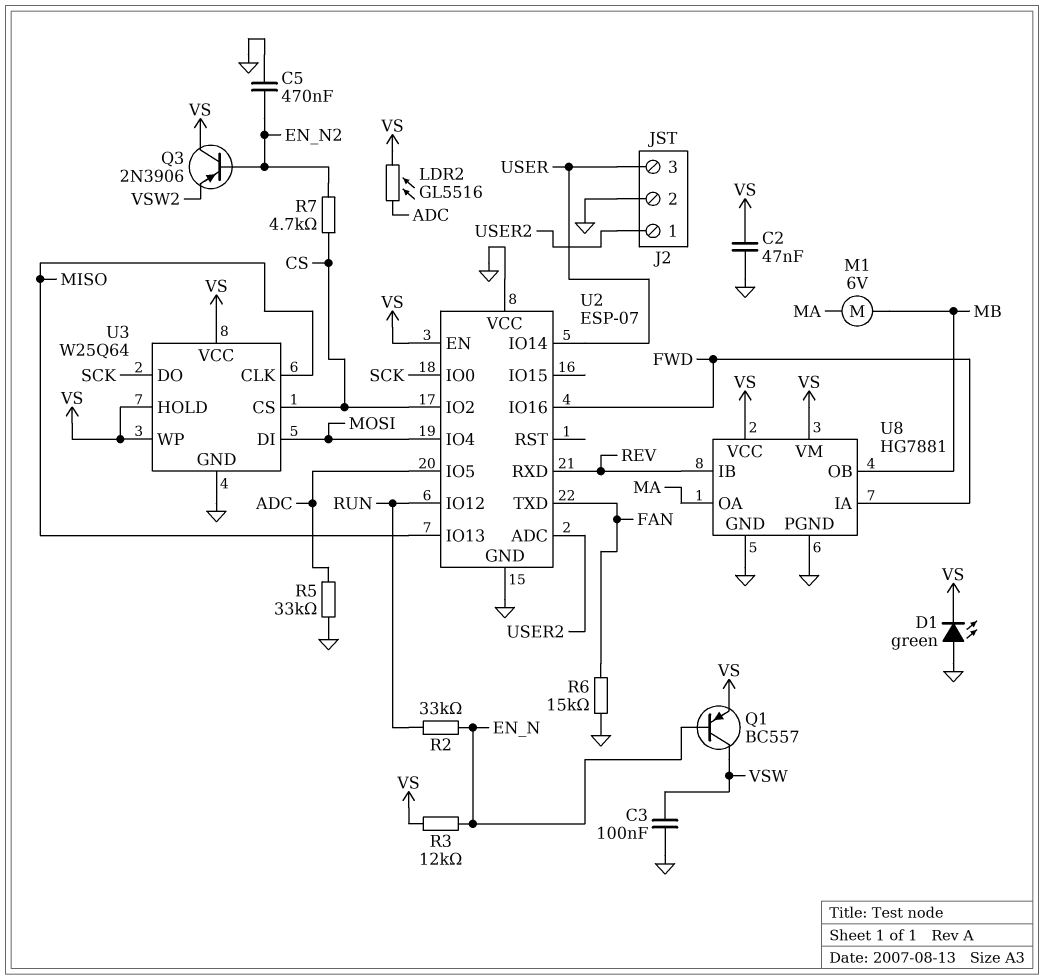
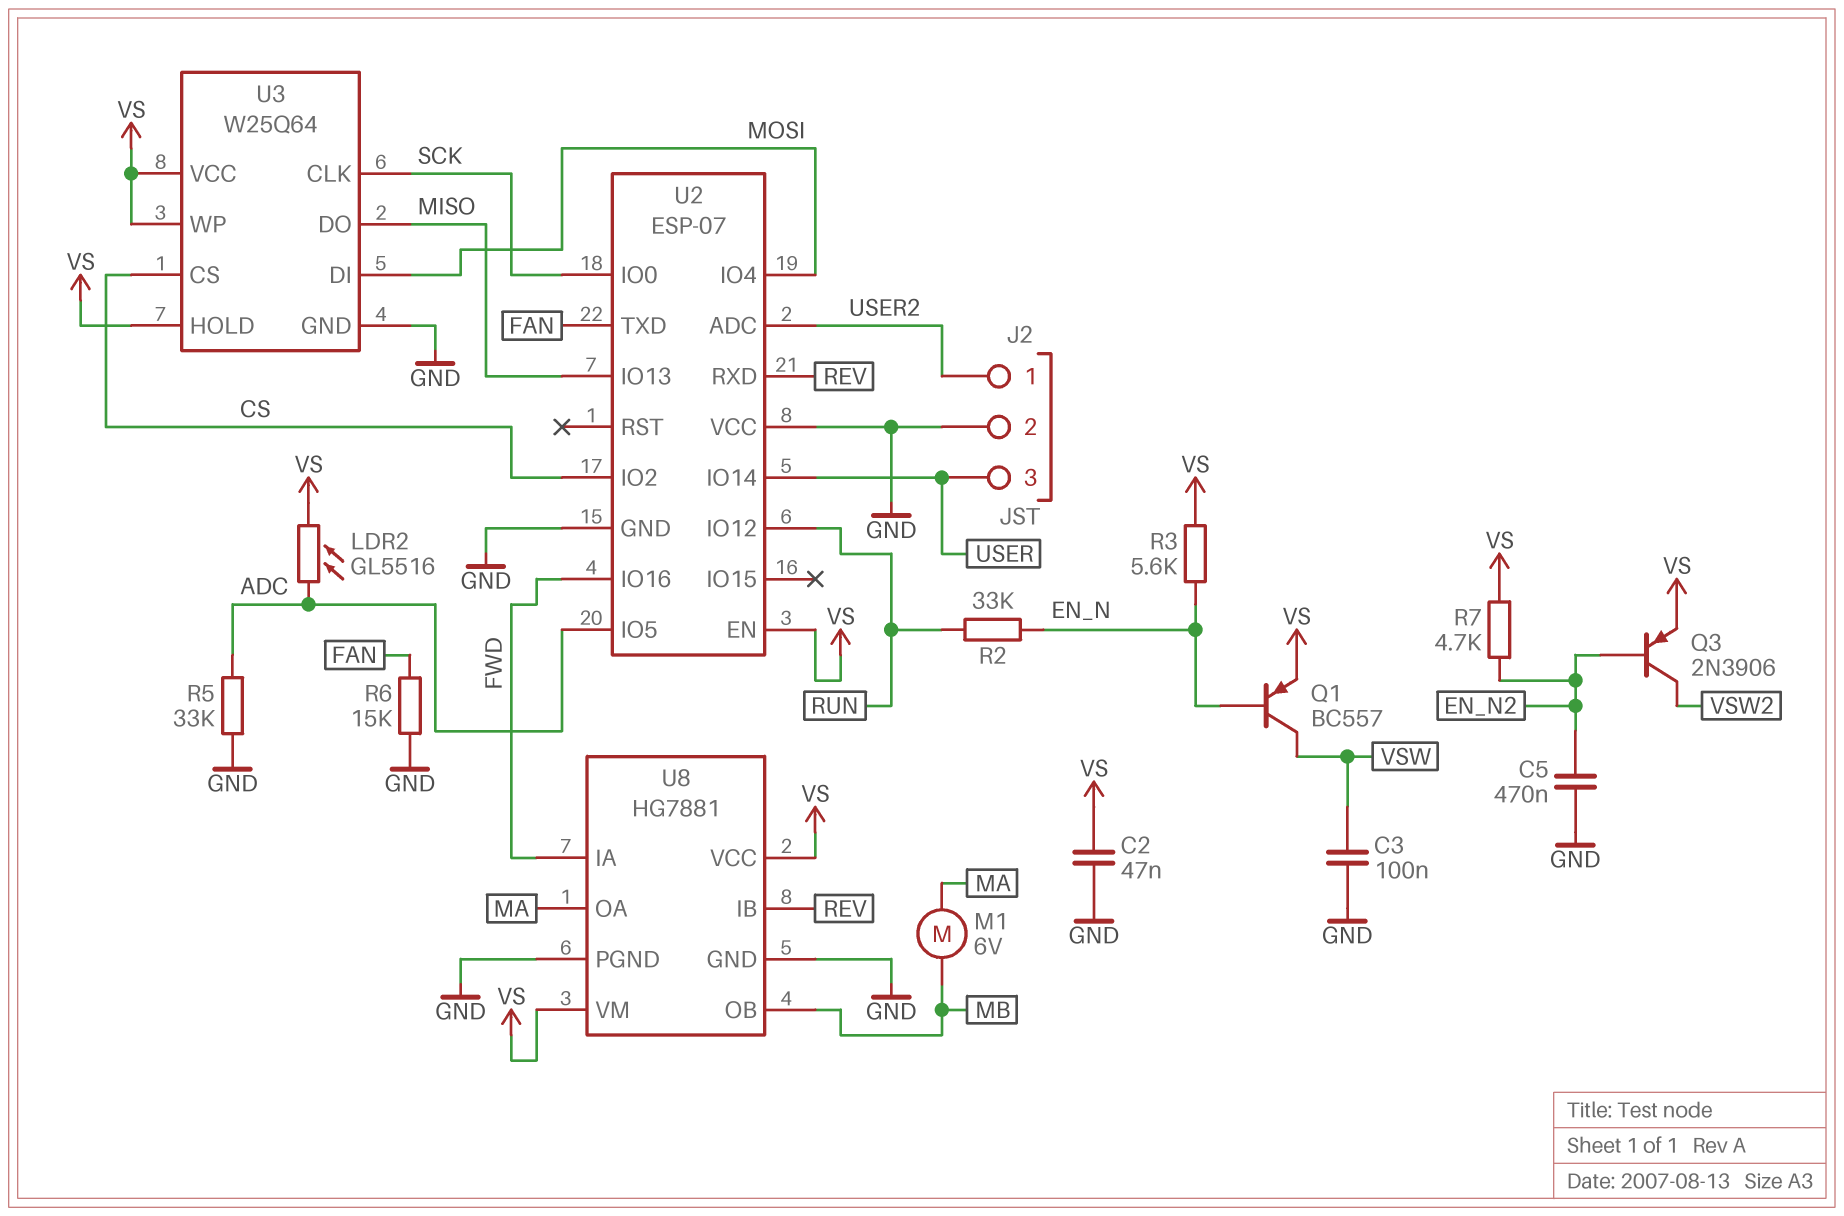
D1: LED green (A GND, K VS) -> none
Q3: PNP 2N3906 (B EN_N2, C VS, E VSW2) -> PNP 2N3906 (B EN_N2, C VSW2, E VS)
R3: 12k (EN_N, VS) -> 5.6k (EN_N, VS)
R7: 4.7k (CS, EN_N2) -> 4.7k (EN_N2, VS)
U3 pin CLK: MISO -> SCK
U3 pin DO: SCK -> MISO

